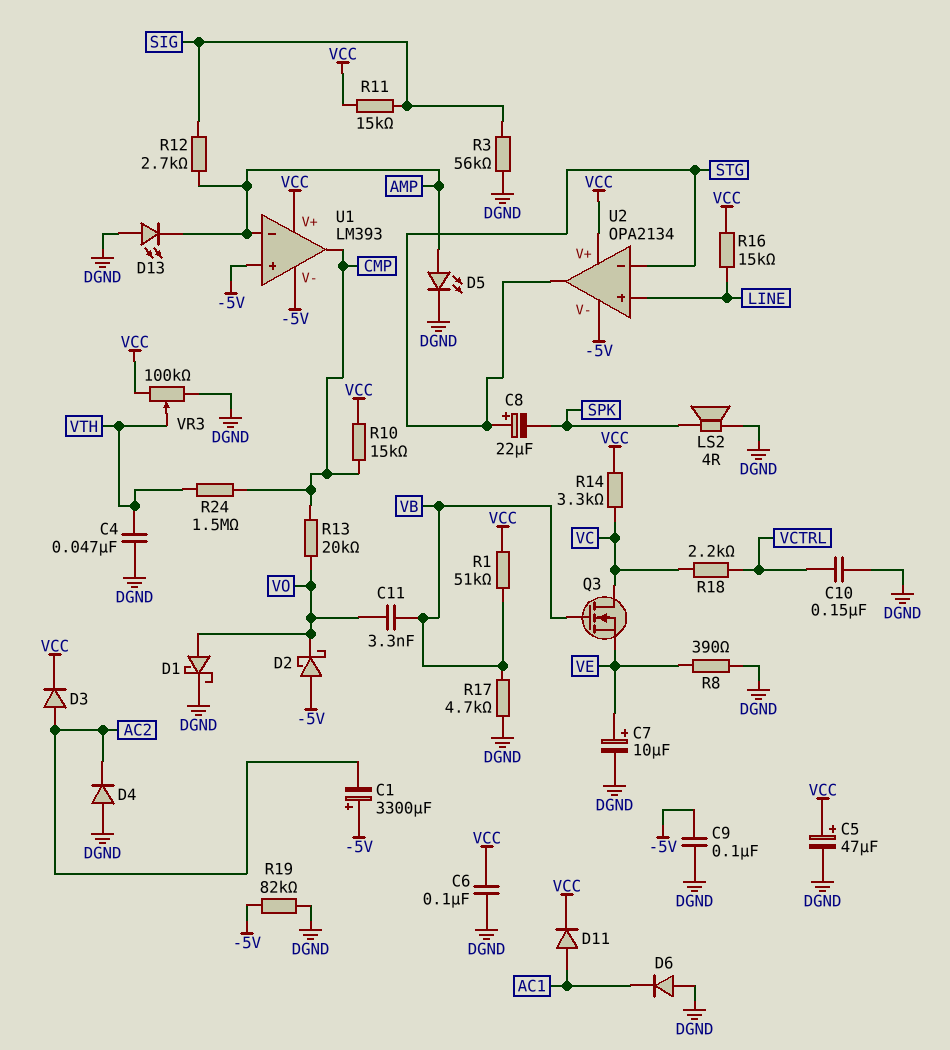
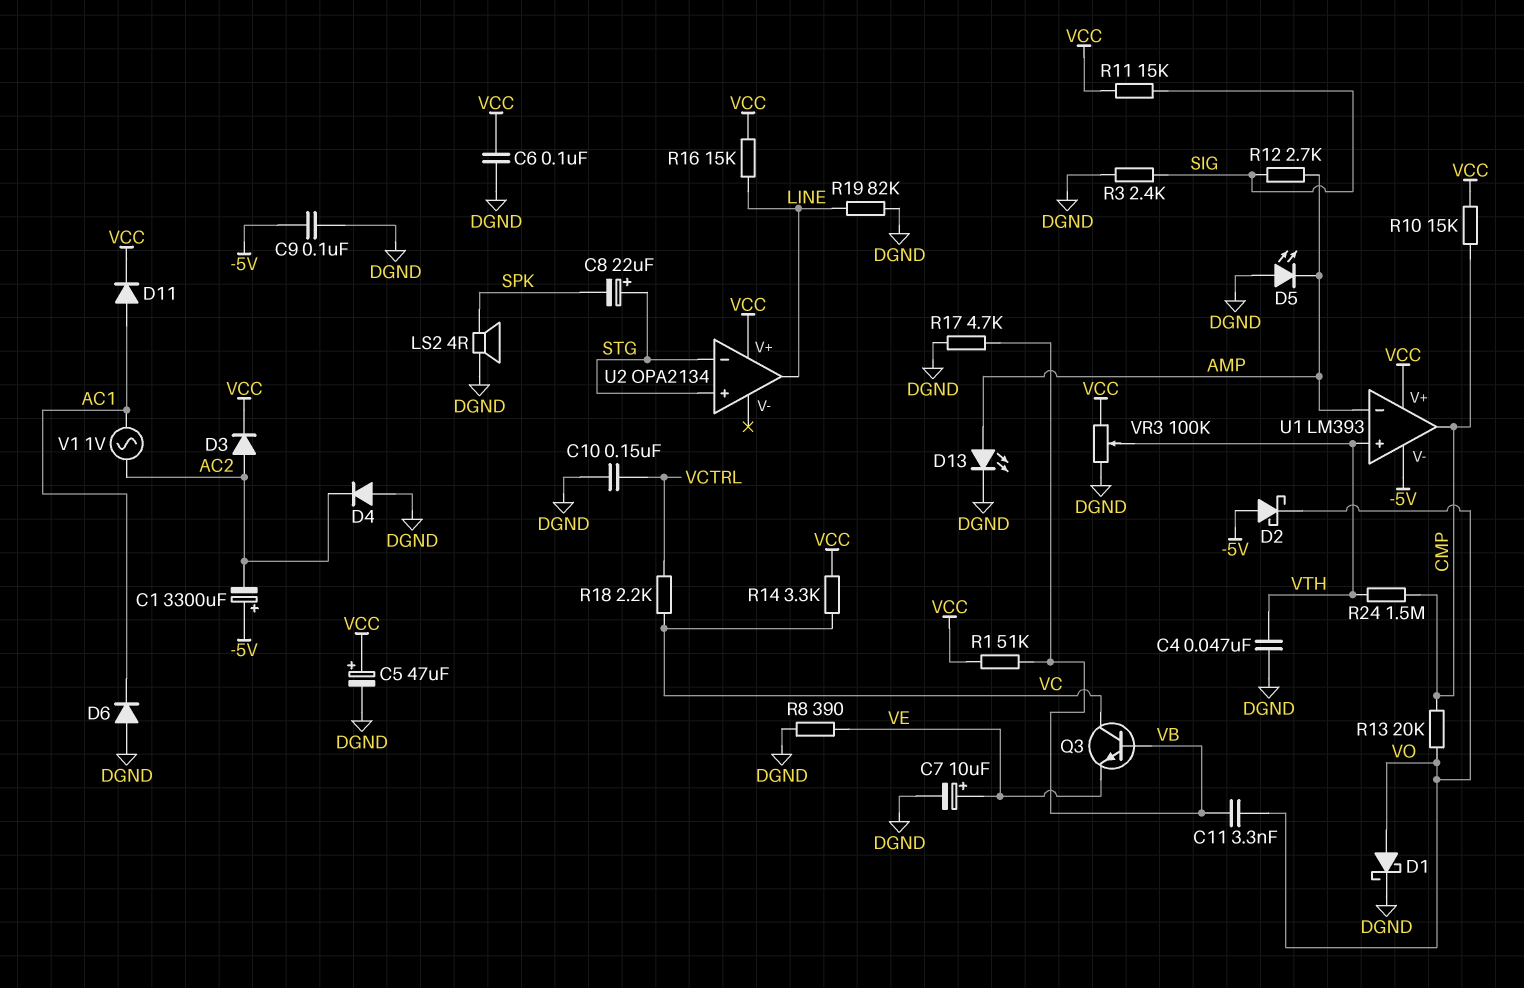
D5: LED (A AMP, K DGND) -> LED (A DGND, K AMP)
D13: LED (A DGND, K AMP) -> LED (A AMP, K DGND)
Q3: NMOS (G VB, D VC, S VE) -> NPN (B VB, C VC, E VE)
R3: 56k (DGND, SIG) -> 2.4k (DGND, SIG)
R19: 82k (-5V, DGND) -> 82k (DGND, LINE)
U1 pin in+: -5V -> VTH
U2 pin V-: -5V -> none
U2 pin in+: LINE -> STG
U2 pin out: STG -> LINE
V1: none -> AC 1V (AC1, AC2)

